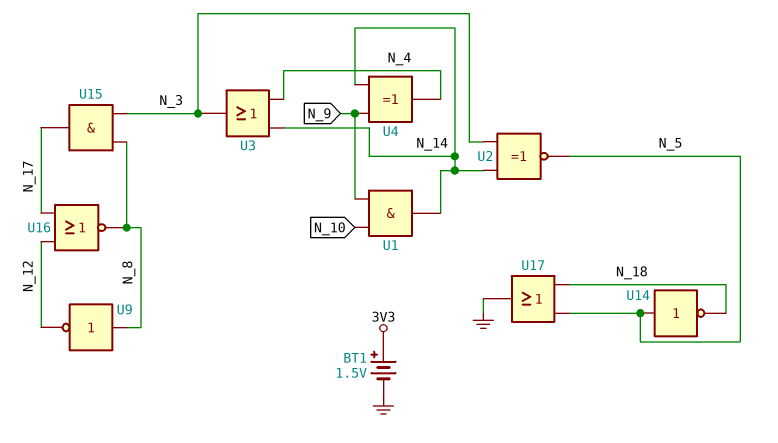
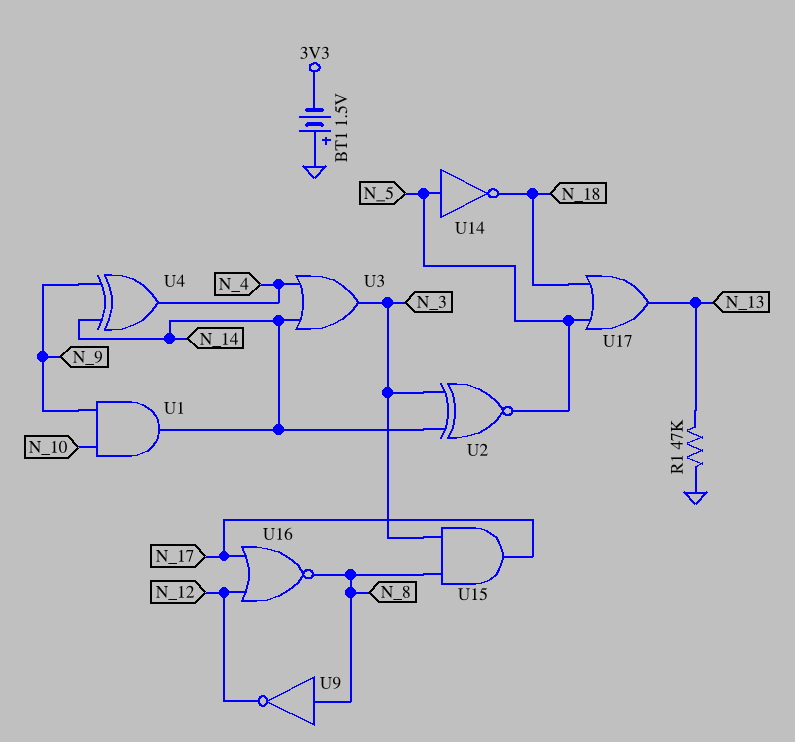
BT1: 1.5V (plus 3V3, minus GND) -> 1.5V (plus GND, minus 3V3)
R1: none -> 47k (GND, N_13)
U17: OR (in N_5, in N_18, out GND) -> OR (in N_5, in N_18, out N_13)

